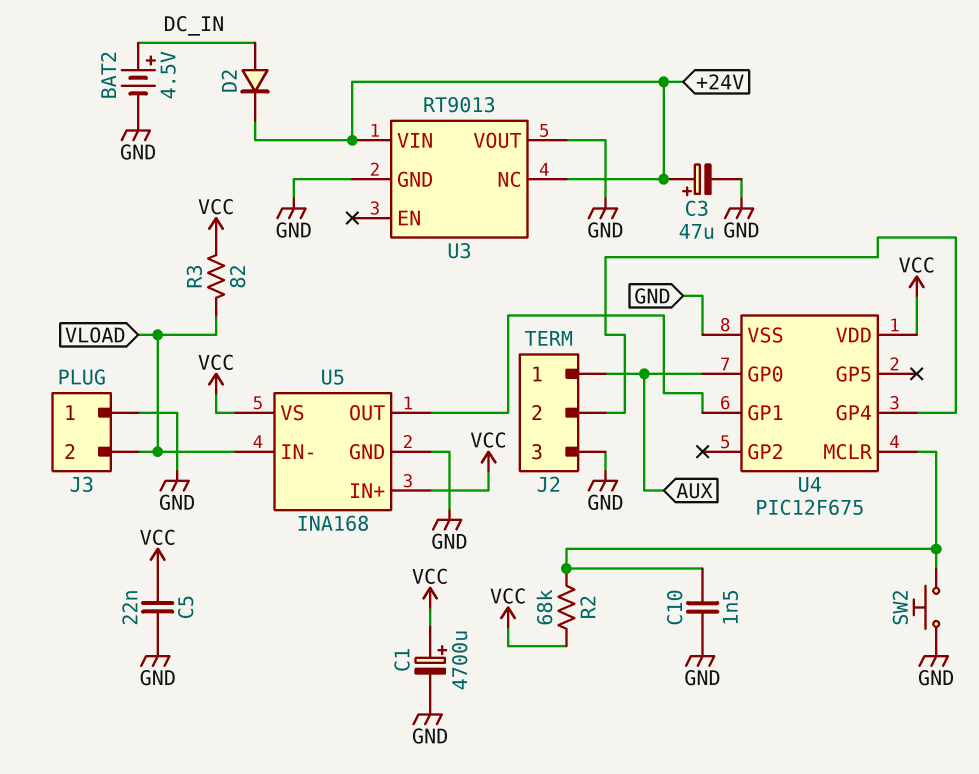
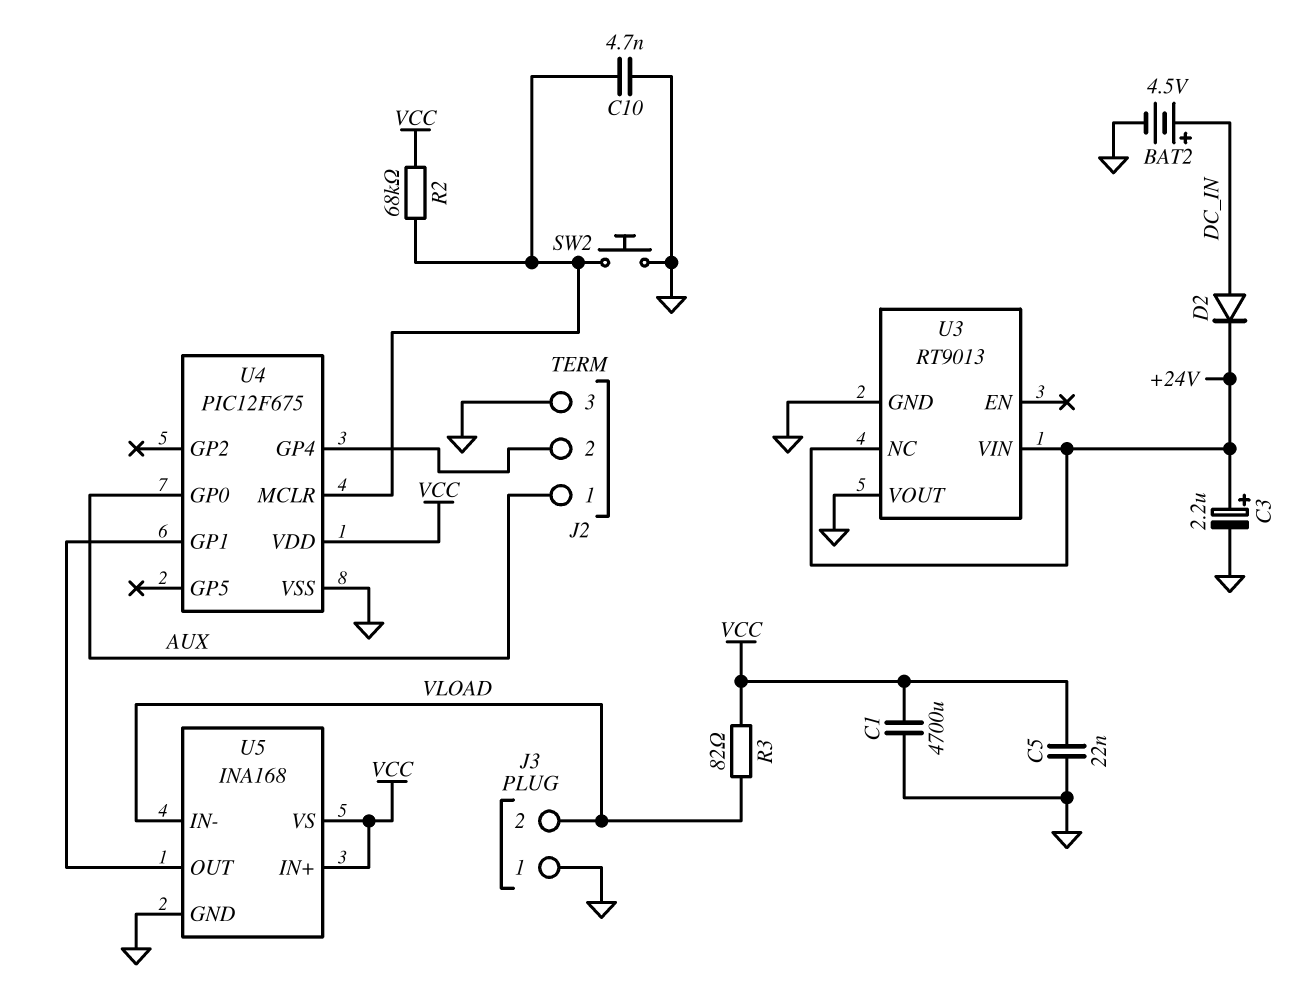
C1: 4700uF (plus VCC, minus GND) -> 4700uF (GND, VCC)
C3: 47uF (plus +24V, minus GND) -> 2.2uF (plus +24V, minus GND)
C10: 1.5nF (GND, U4/MCLR) -> 4.7nF (GND, U4/MCLR)

